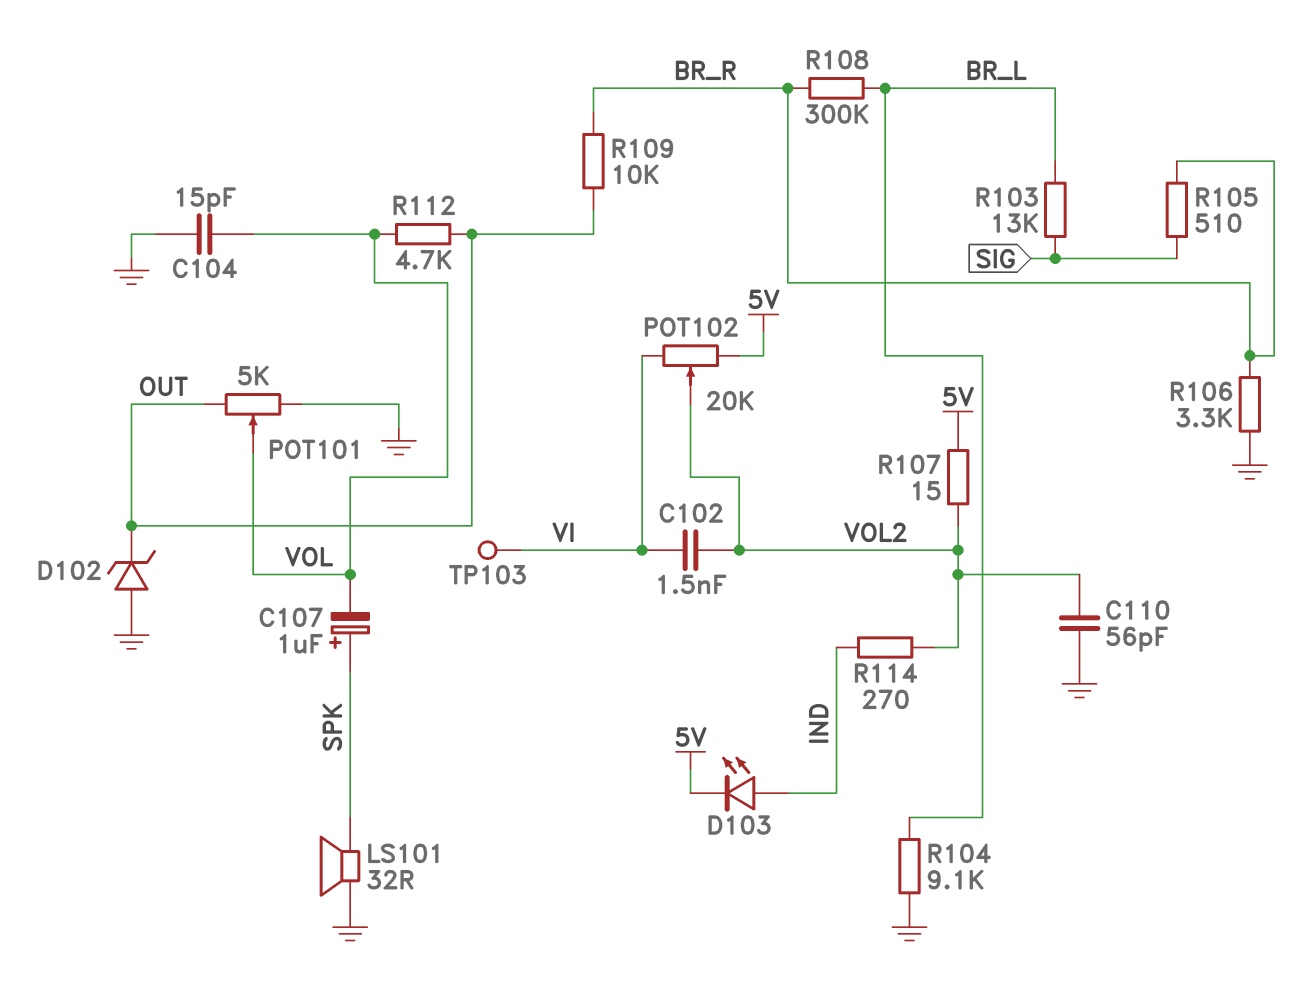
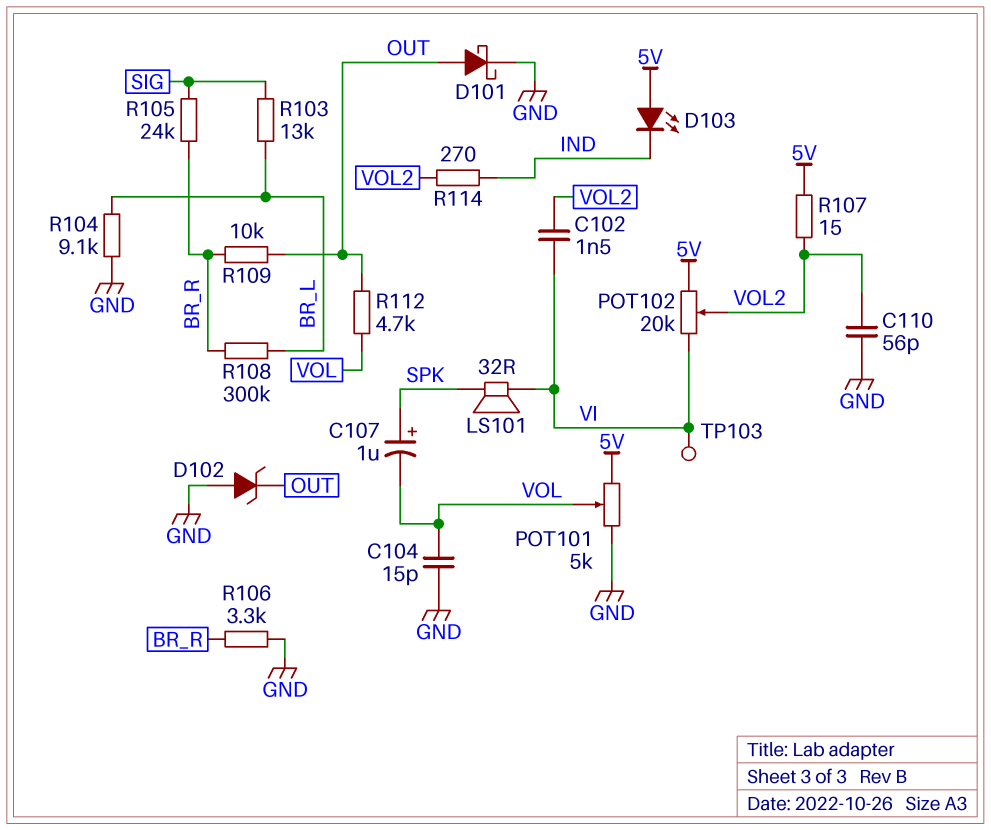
D101: none -> schottky (A OUT, K GND)
D103: LED (A IND, K 5V) -> LED (A 5V, K IND)
LS101: speaker 32R (GND, SPK) -> speaker 32R (SPK, VI)
POT101: 5k (GND, OUT, wiper VOL) -> 5k (5V, GND, wiper VOL)
R105: 510 (BR_R, SIG) -> 24k (BR_R, SIG)

